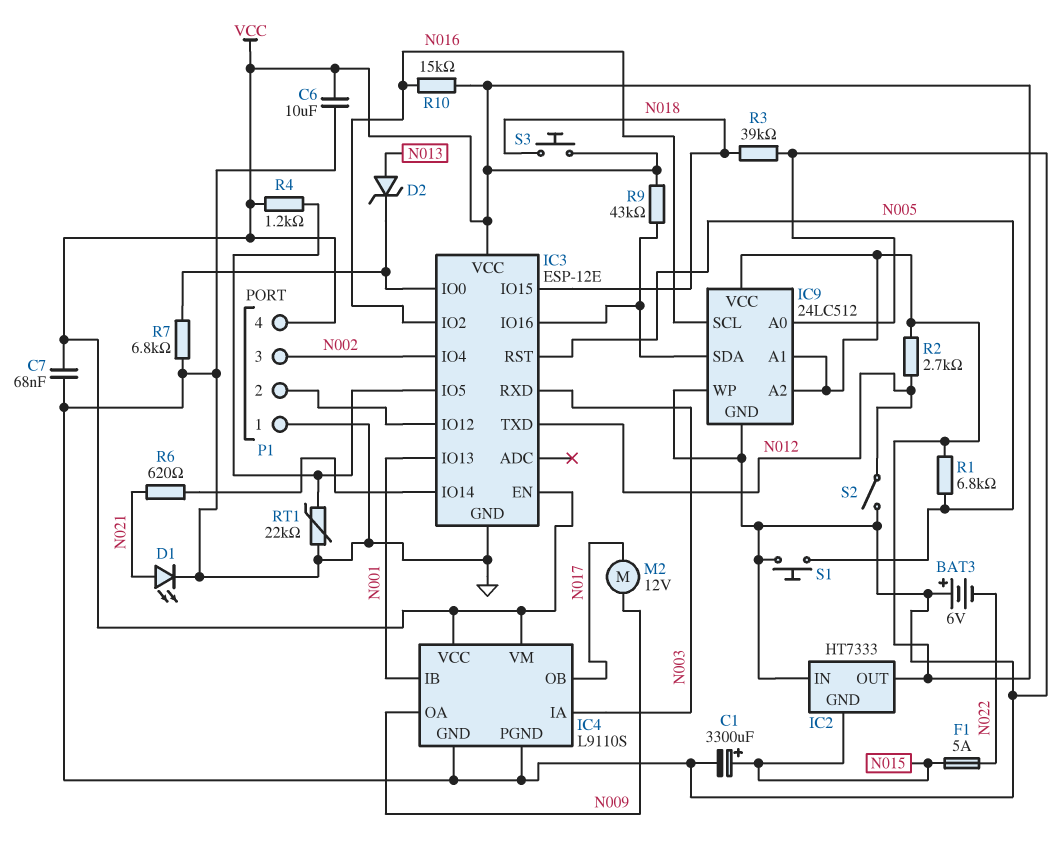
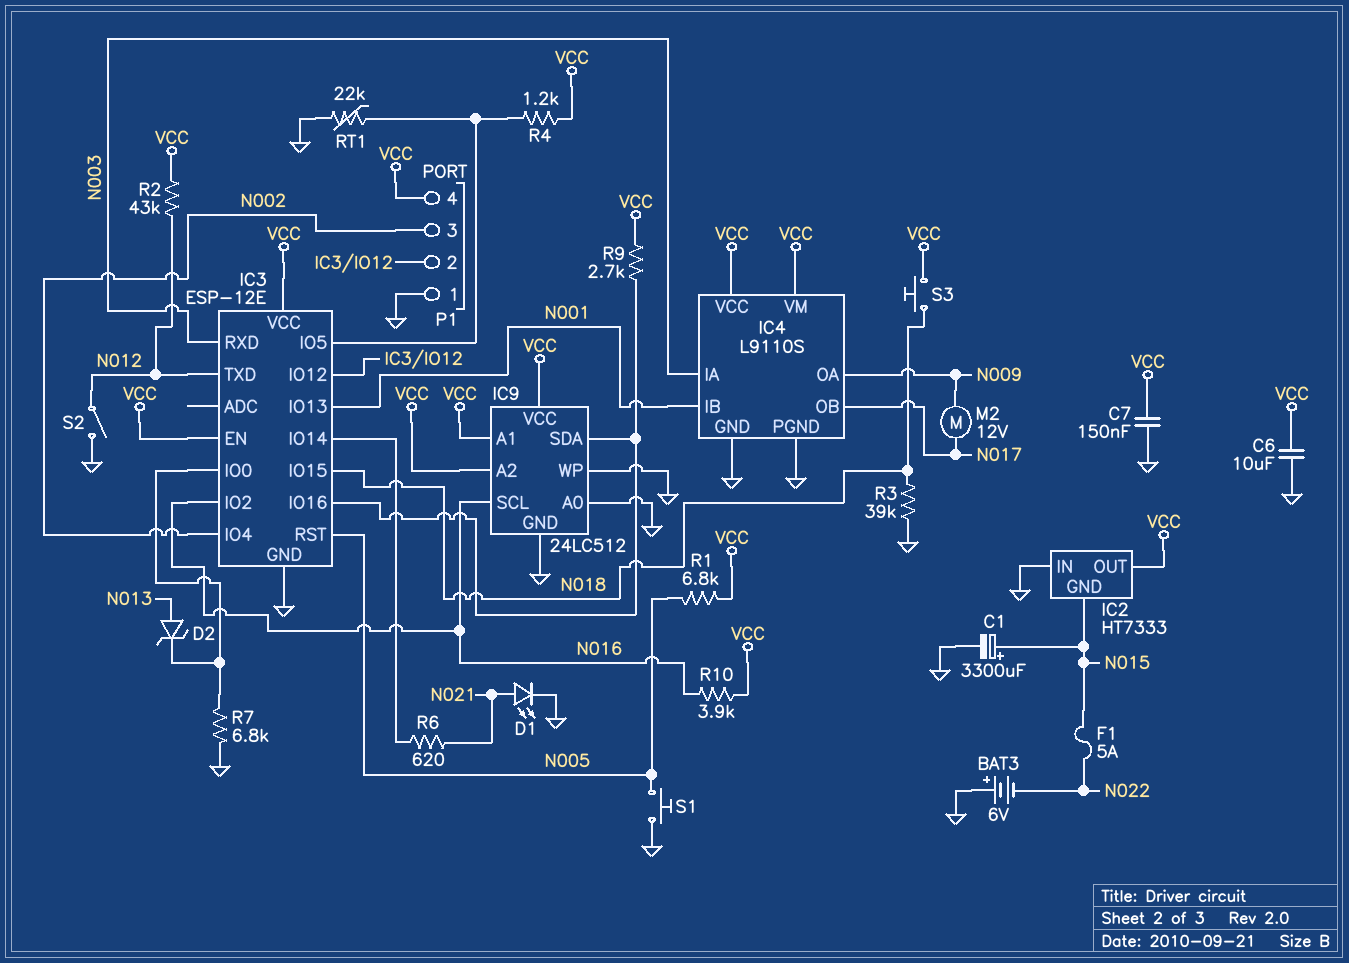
C7: 68nF (GND, VCC) -> 150nF (GND, VCC)
R2: 2.7k (N012, VCC) -> 43k (N012, VCC)
R9: 43k (IC3/IO16, VCC) -> 2.7k (IC3/IO16, VCC)
R10: 15k (N016, VCC) -> 3.9k (N016, VCC)

